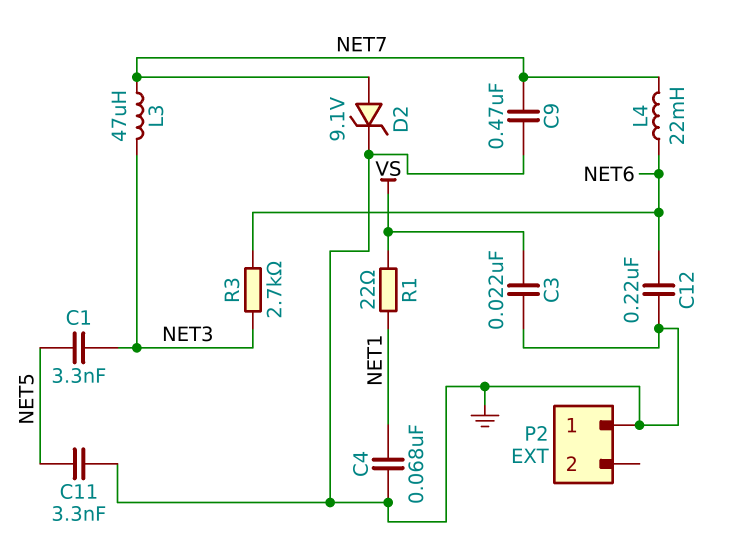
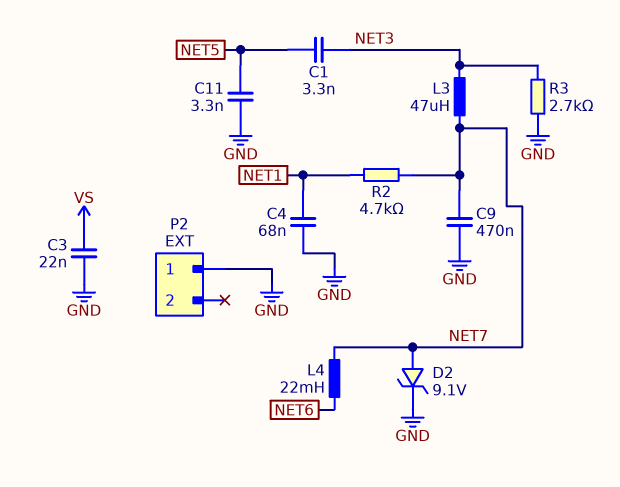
C12: 220nF (GND, NET6) -> none
R1: 22 (NET1, VS) -> none
R2: none -> 4.7k (NET1, NET7)
R3: 2.7k (NET3, NET6) -> 2.7k (GND, NET3)

